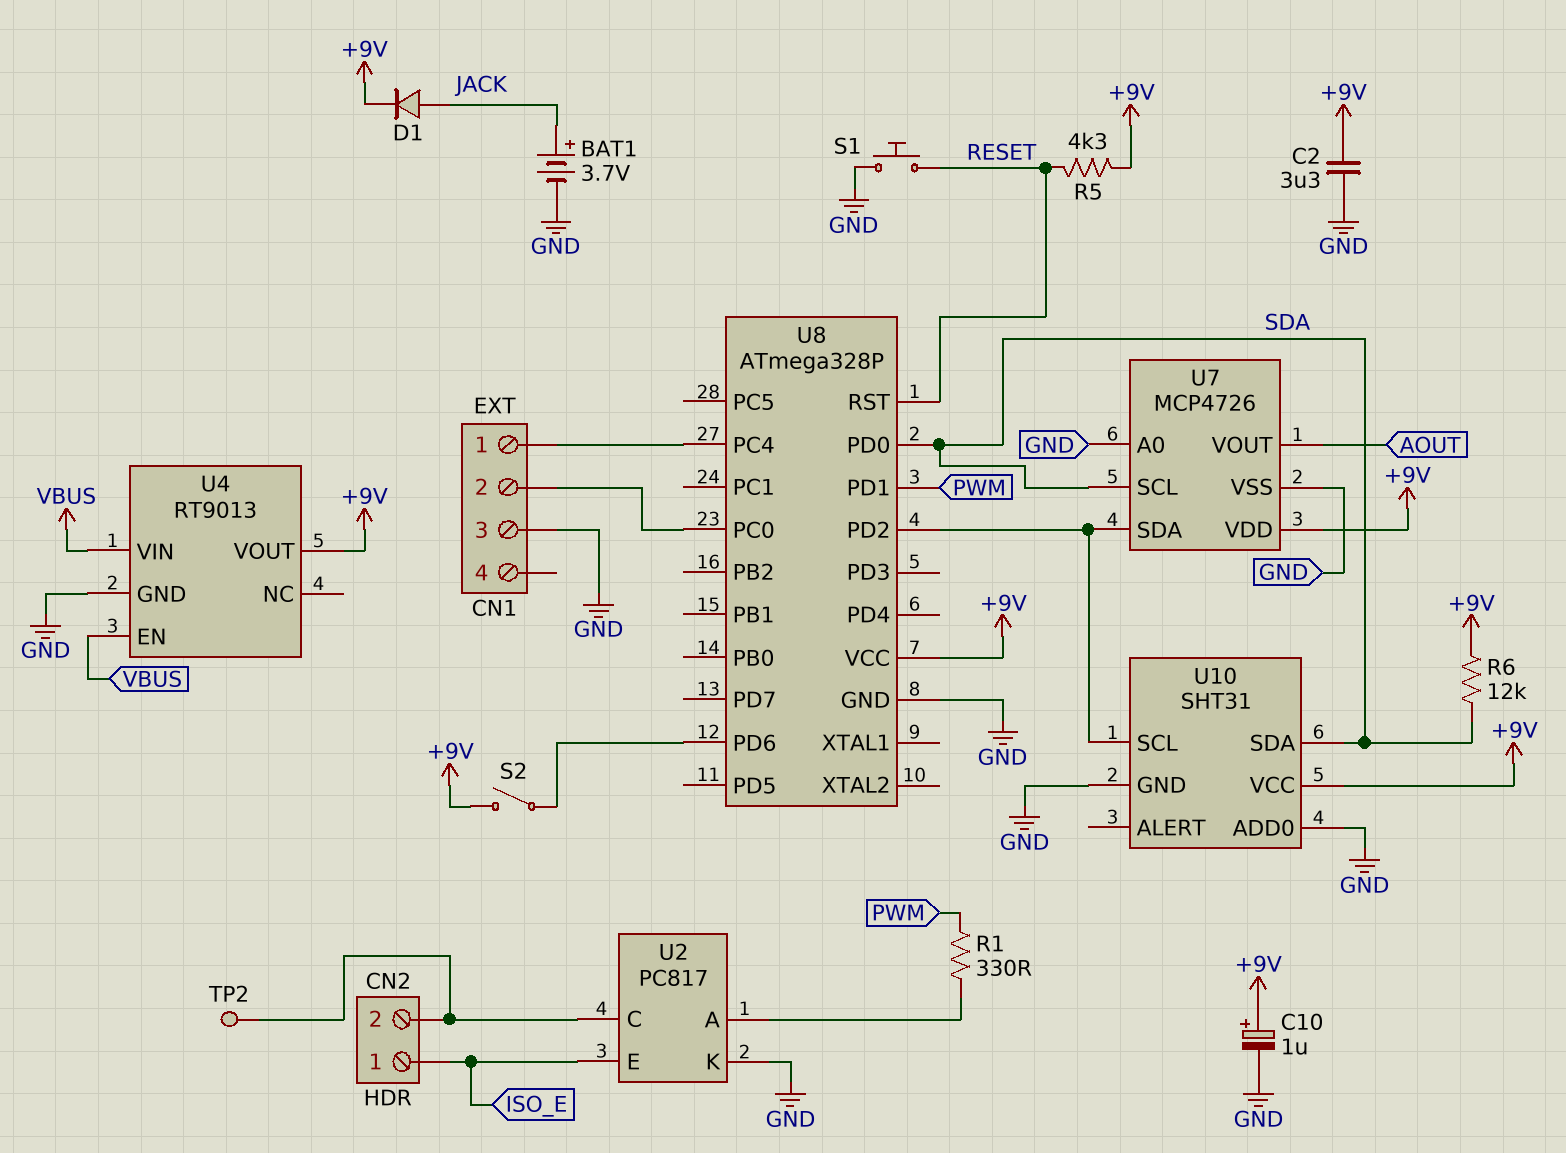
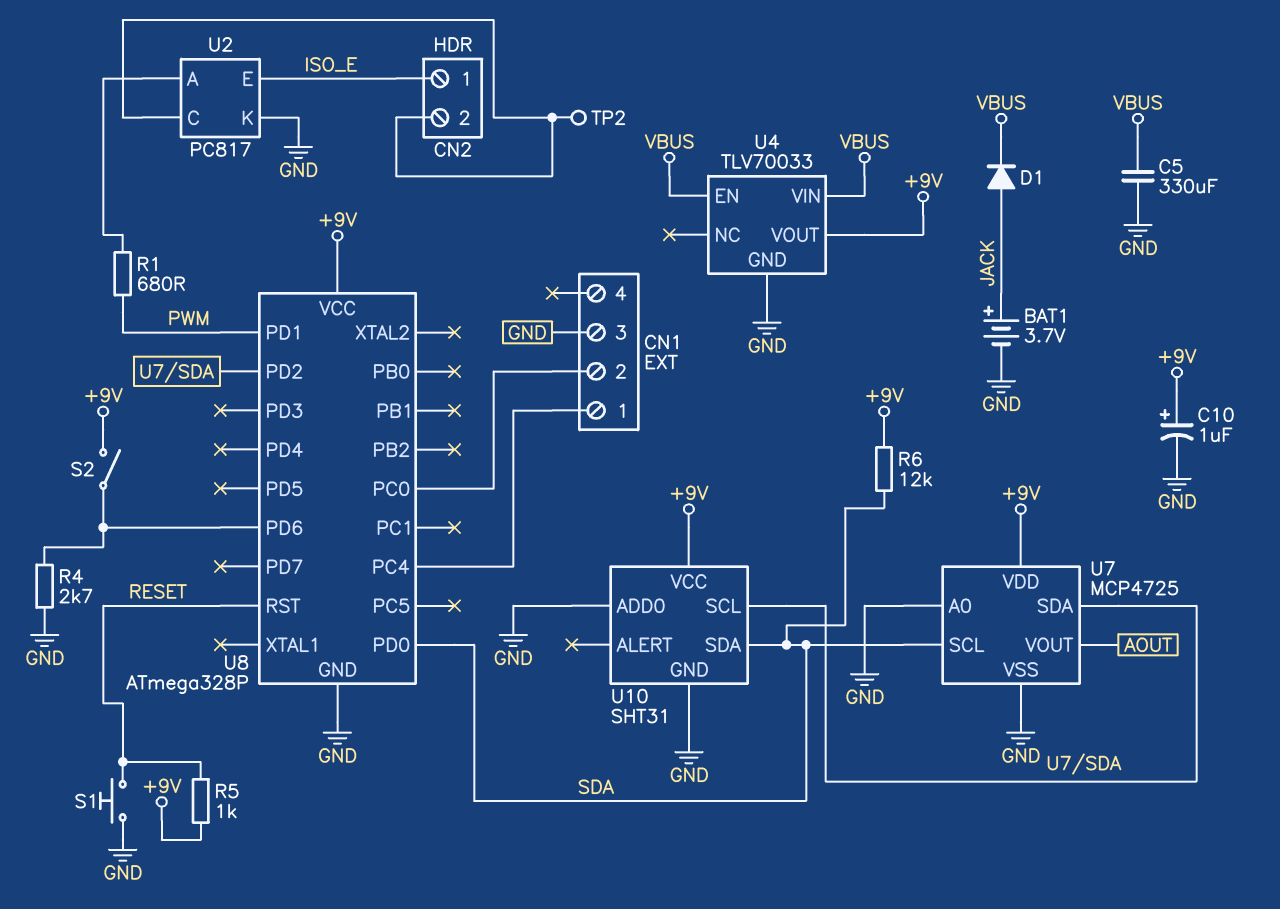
C2: 3.3uF (+9V, GND) -> none
C5: none -> 330uF (GND, VBUS)
D1: diode (A JACK, K +9V) -> diode (A JACK, K VBUS)
R1: 330 (PWM, U2/A) -> 680 (PWM, U2/A)
R4: none -> 2.7k (GND, U8/PD6)
R5: 4.3k (+9V, RESET) -> 1k (+9V, RESET)
U4: RT9013 -> TLV70033
U7: MCP4726 -> MCP4725

